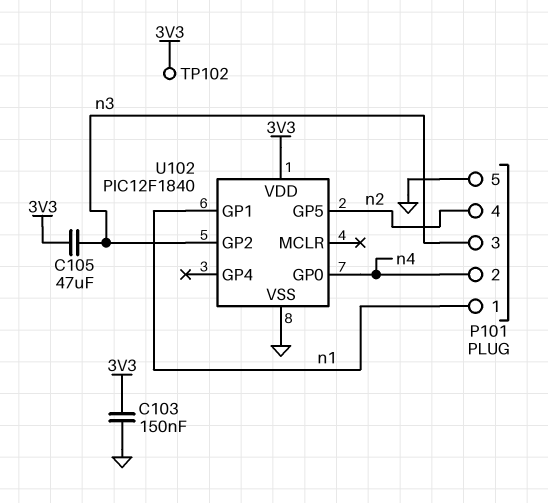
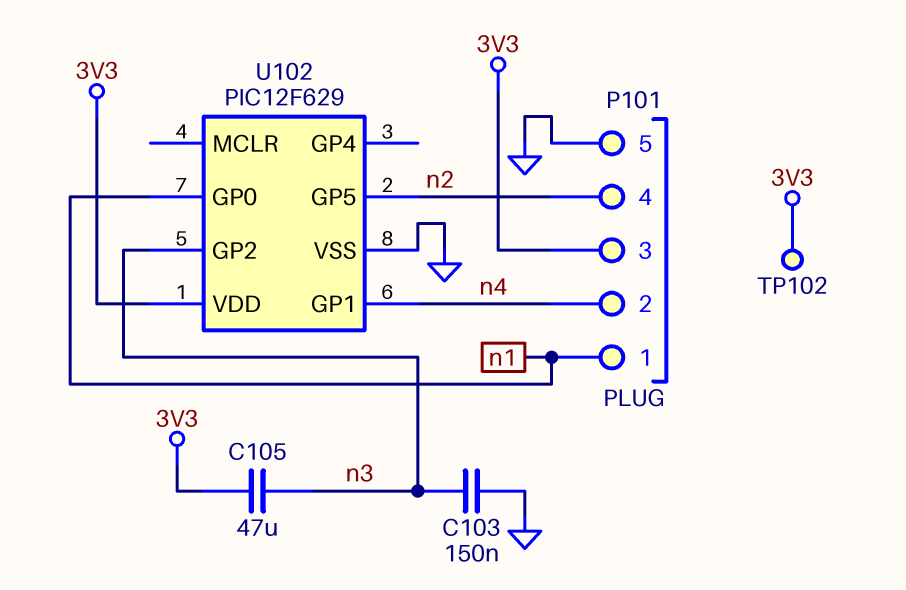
C103: 150nF (3V3, GND) -> 150nF (GND, n3)
P101 pin 3: n3 -> 3V3
U102: PIC12F1840 -> PIC12F629
U102 pin GP0: n4 -> n1
U102 pin GP1: n1 -> n4

